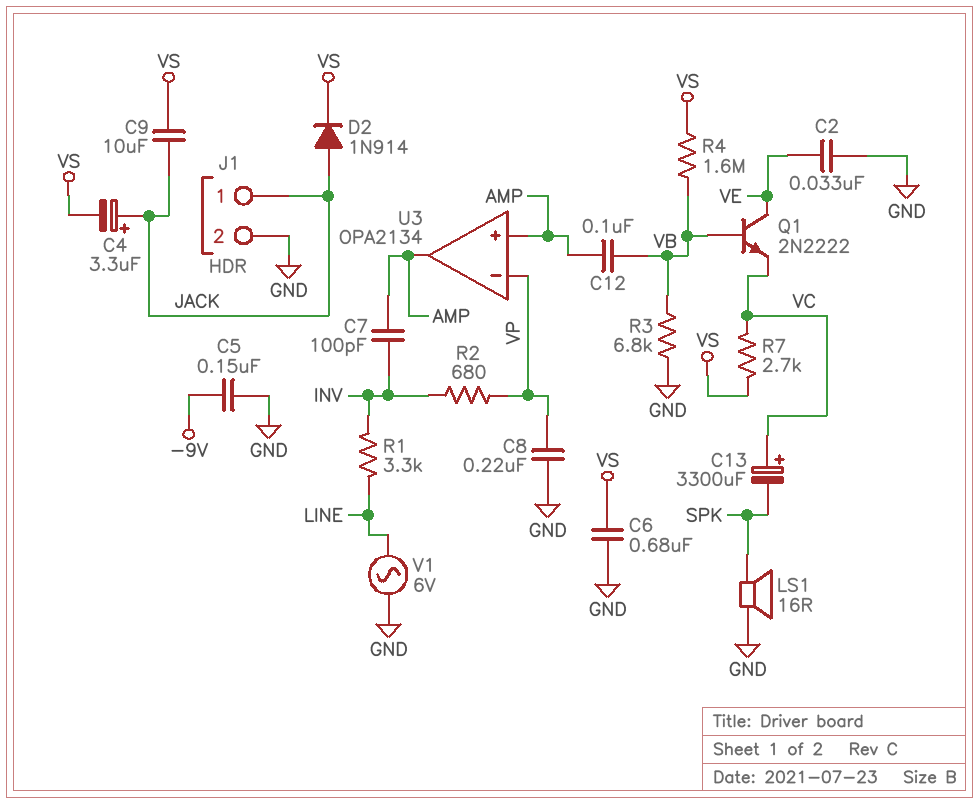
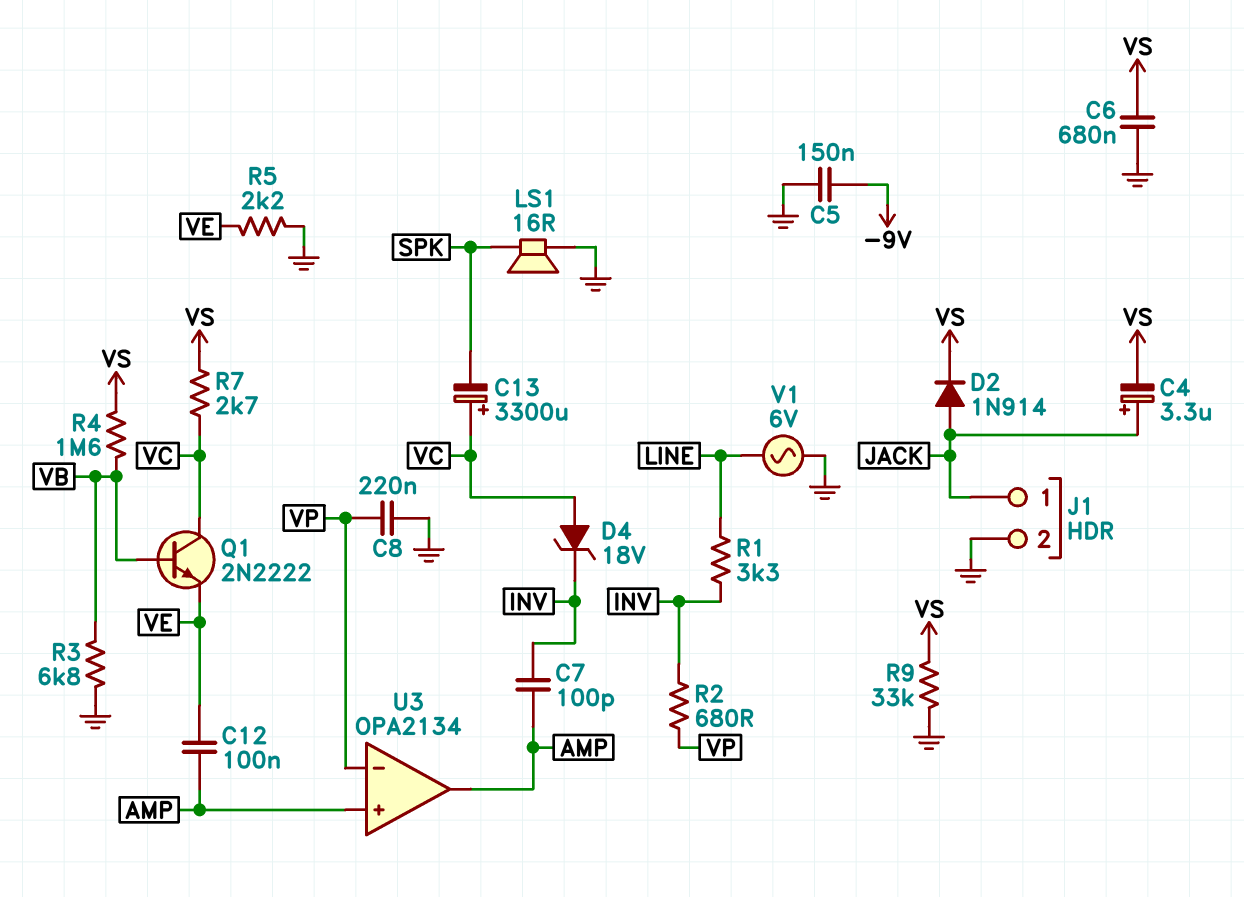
C2: 33nF (GND, VE) -> none
C9: 10uF (JACK, VS) -> none
C12: 100nF (AMP, VB) -> 100nF (AMP, VE)
D4: none -> zener 18V (A VC, K INV)
Q1: NPN 2N2222 (B VB, C VE, E VC) -> NPN 2N2222 (B VB, C VC, E VE)
R5: none -> 2.2k (GND, VE)
R9: none -> 33k (GND, VS)

